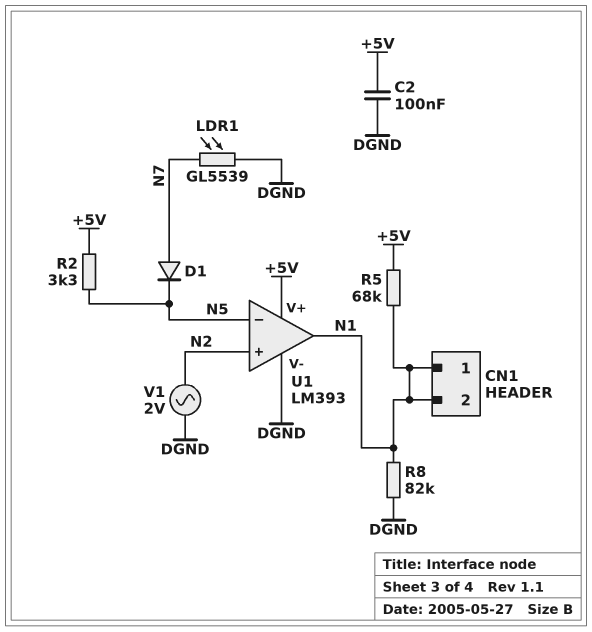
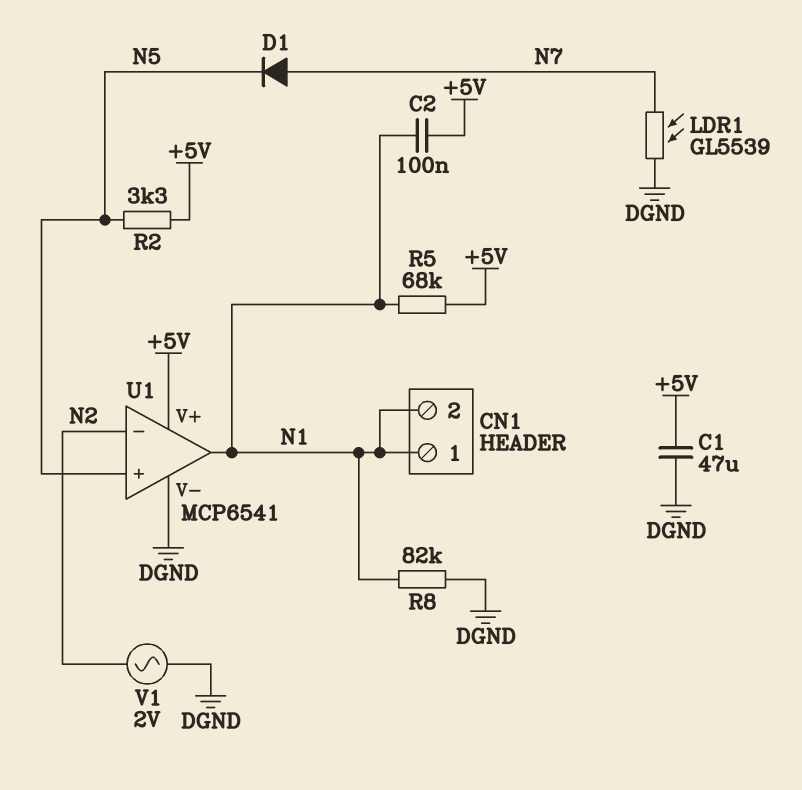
C1: none -> 47uF (+5V, DGND)
C2: 100nF (+5V, DGND) -> 100nF (+5V, N1)
U1: LM393 -> MCP6541
U1 pin in+: N2 -> N5
U1 pin in-: N5 -> N2

